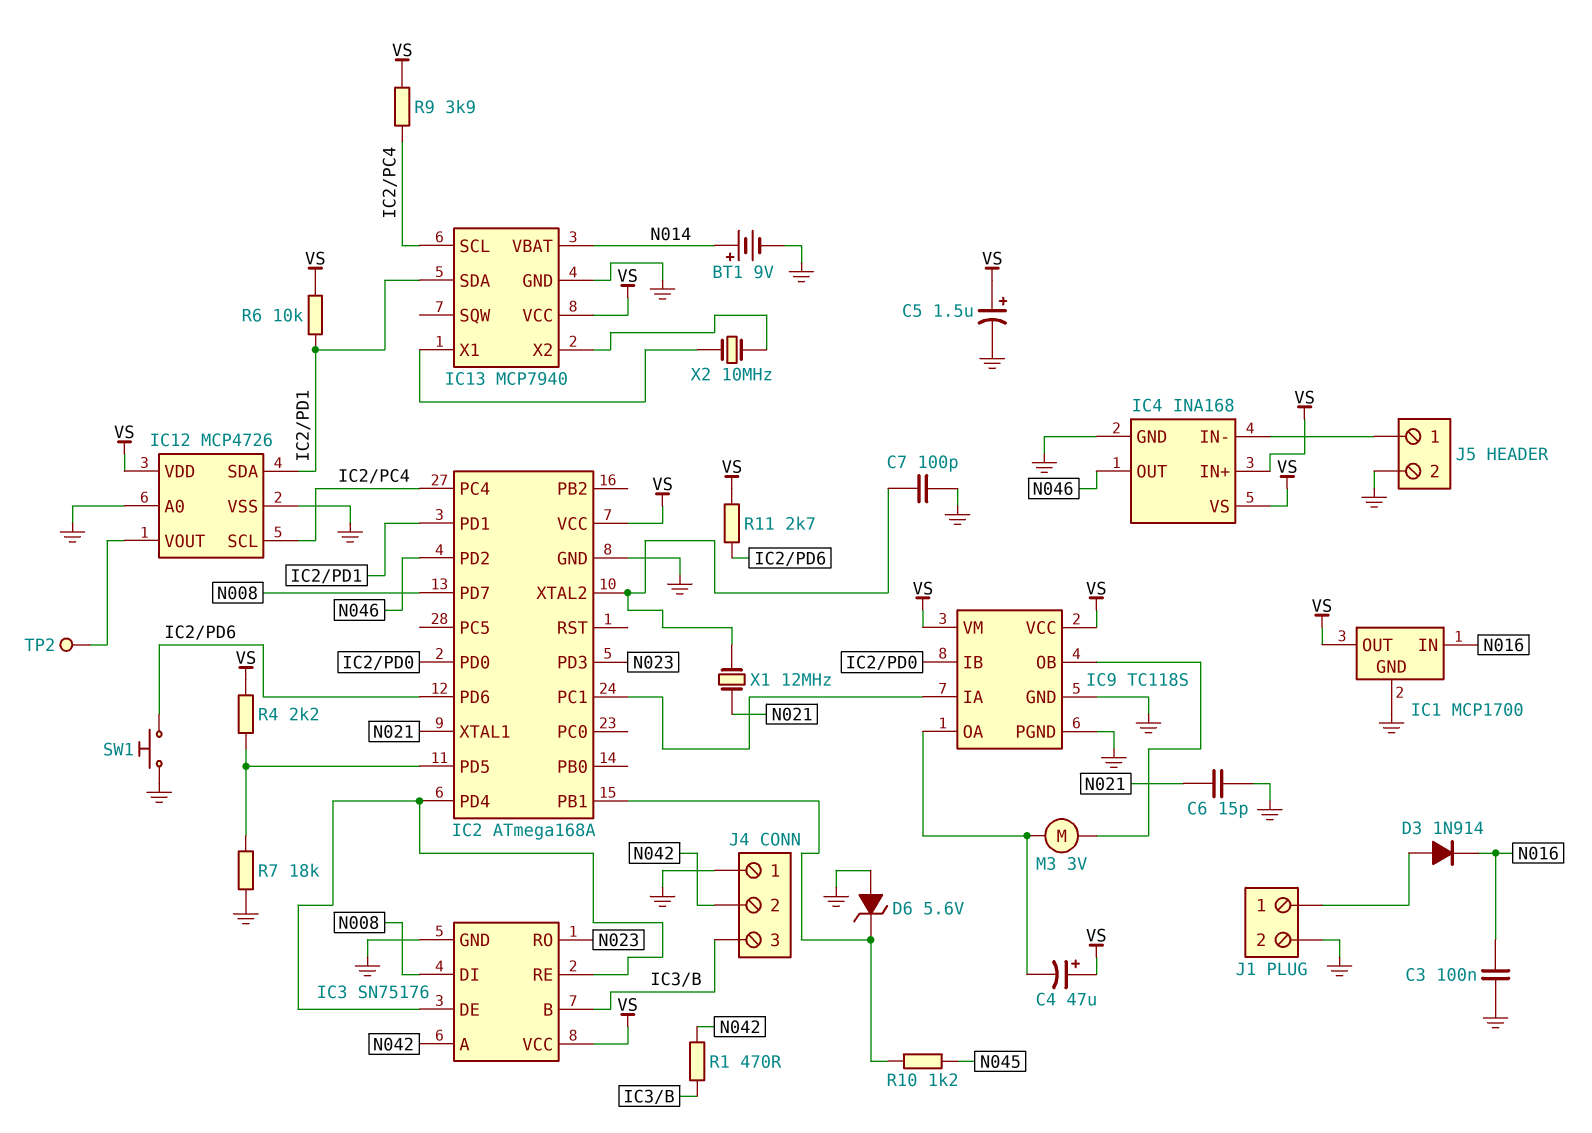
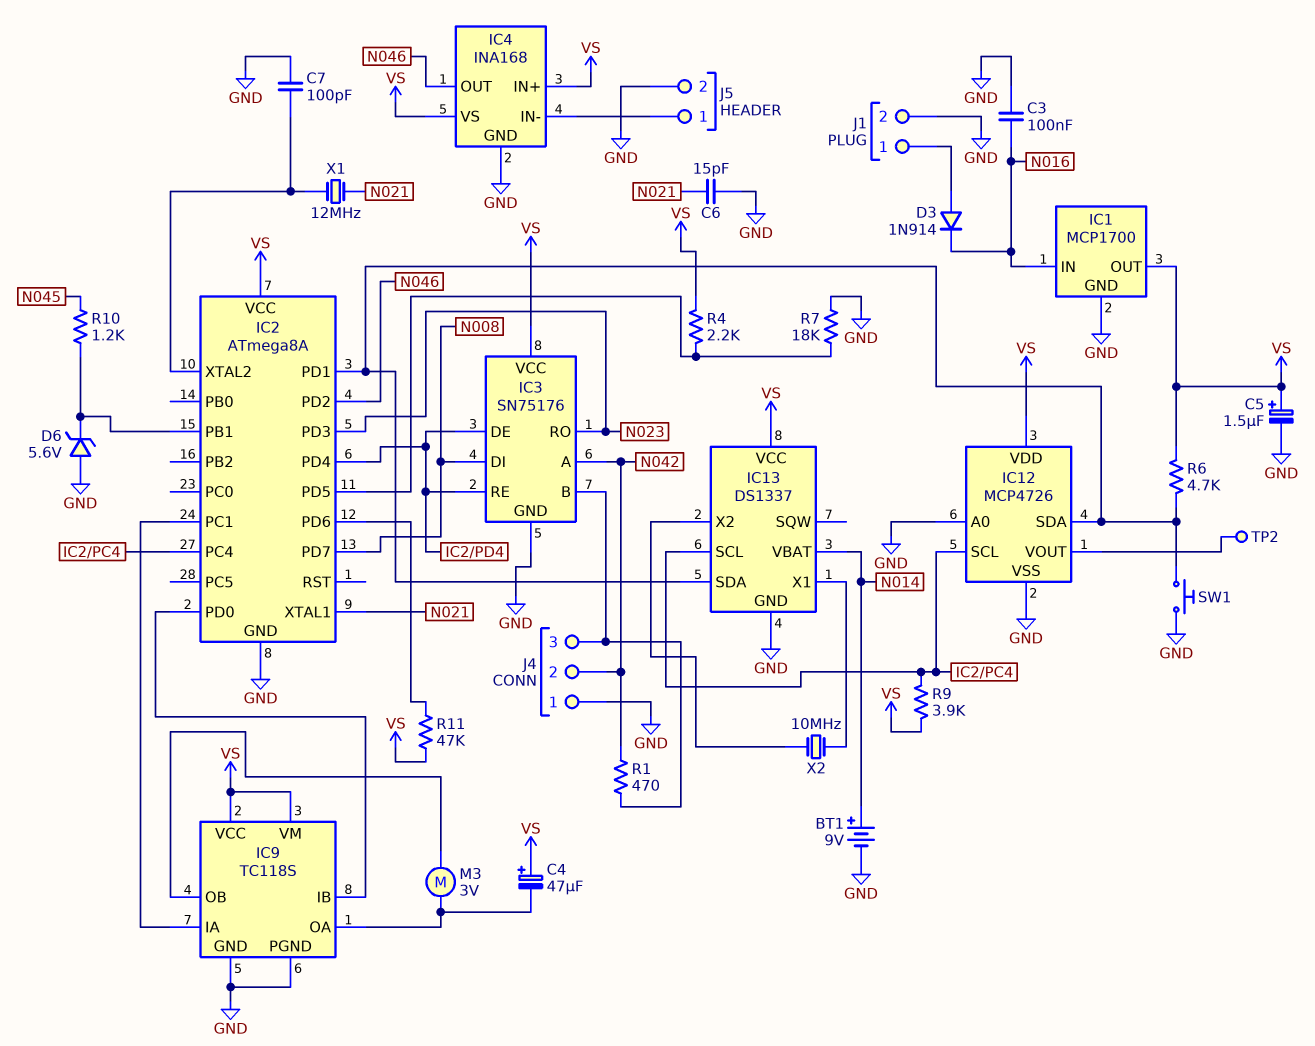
IC2: ATmega168A -> ATmega8A
IC13: MCP7940 -> DS1337
R6: 10k (IC2/PD1, VS) -> 4.7k (IC2/PD1, VS)
R11: 2.7k (IC2/PD6, VS) -> 47k (IC2/PD6, VS)
SW1: button (GND, IC2/PD6) -> button (GND, IC2/PD1)

